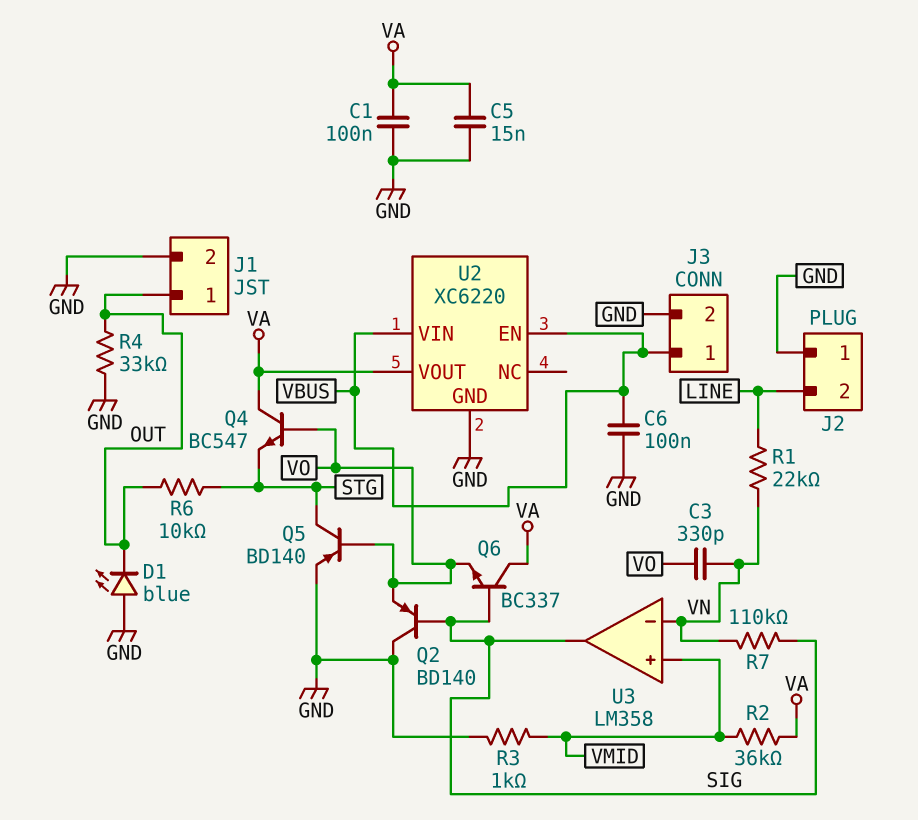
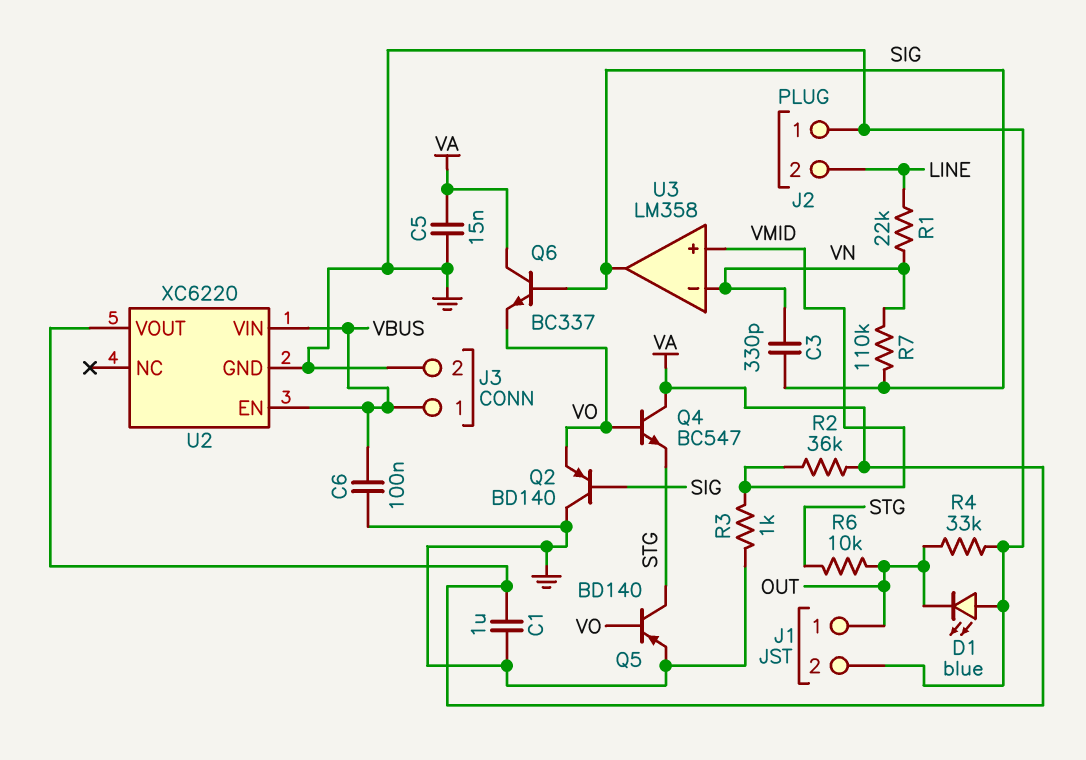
C1: 100nF (GND, VA) -> 1uF (GND, VA)
C3: 330pF (VN, VO) -> 330pF (SIG, VN)

